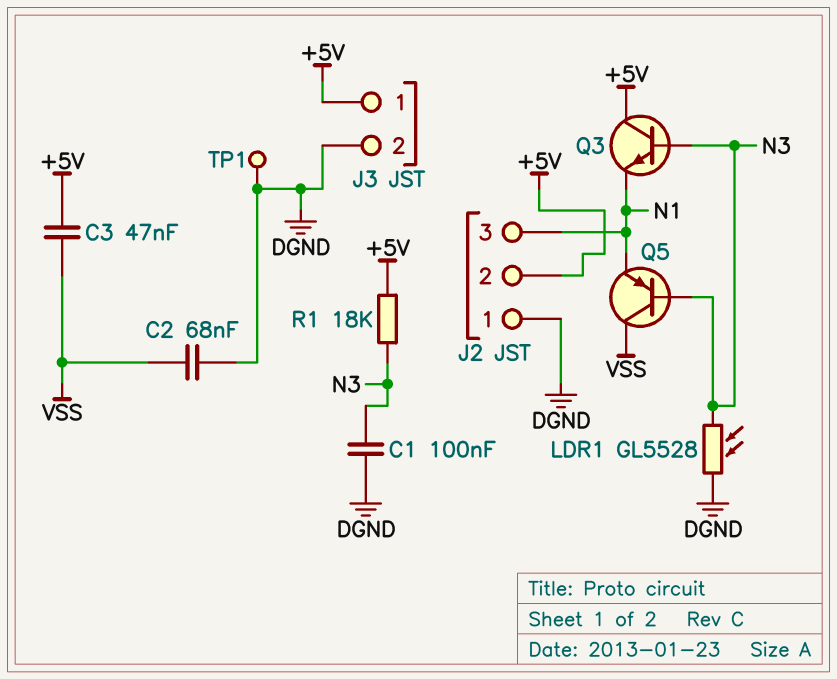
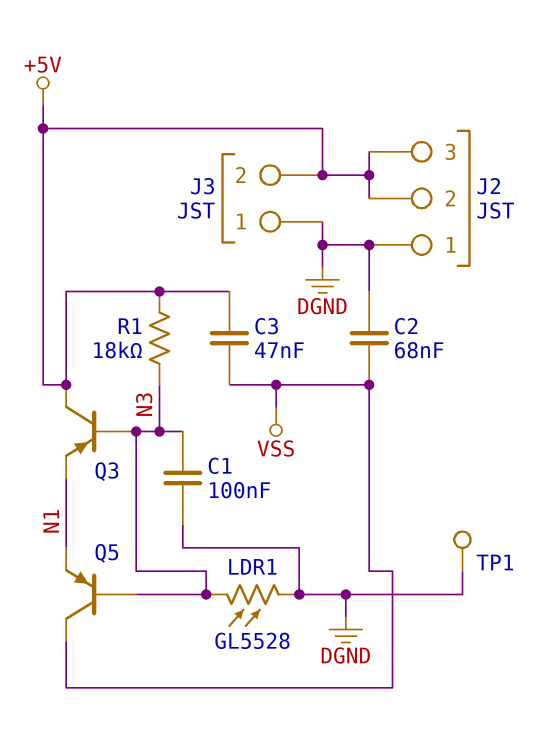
J2 pin 3: N1 -> +5V
J3 pin 1: +5V -> DGND
J3 pin 2: DGND -> +5V
Q3: NPN (B N3, C +5V, E N1) -> PNP (B N3, C +5V, E N1)

